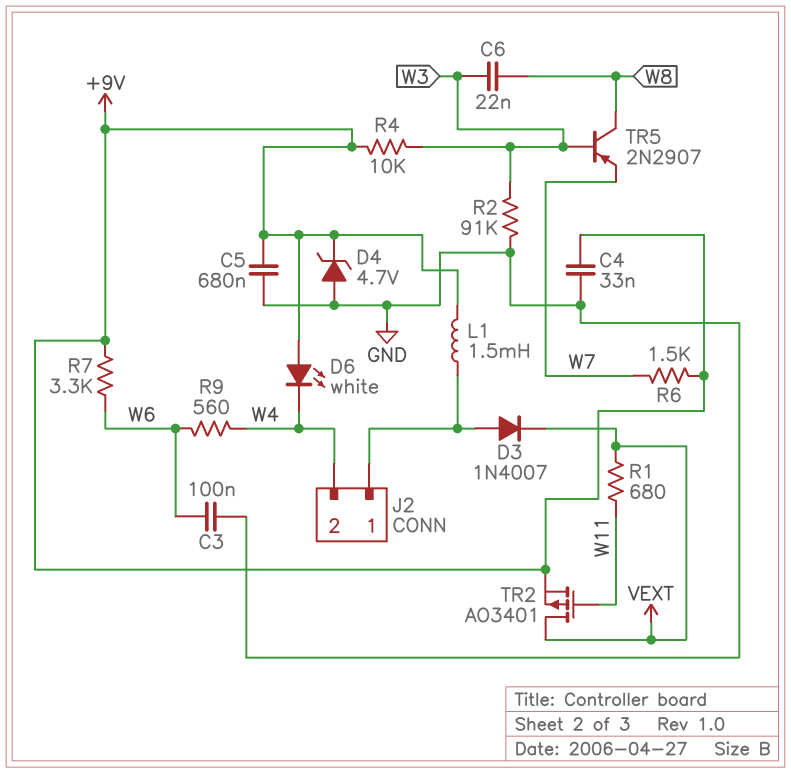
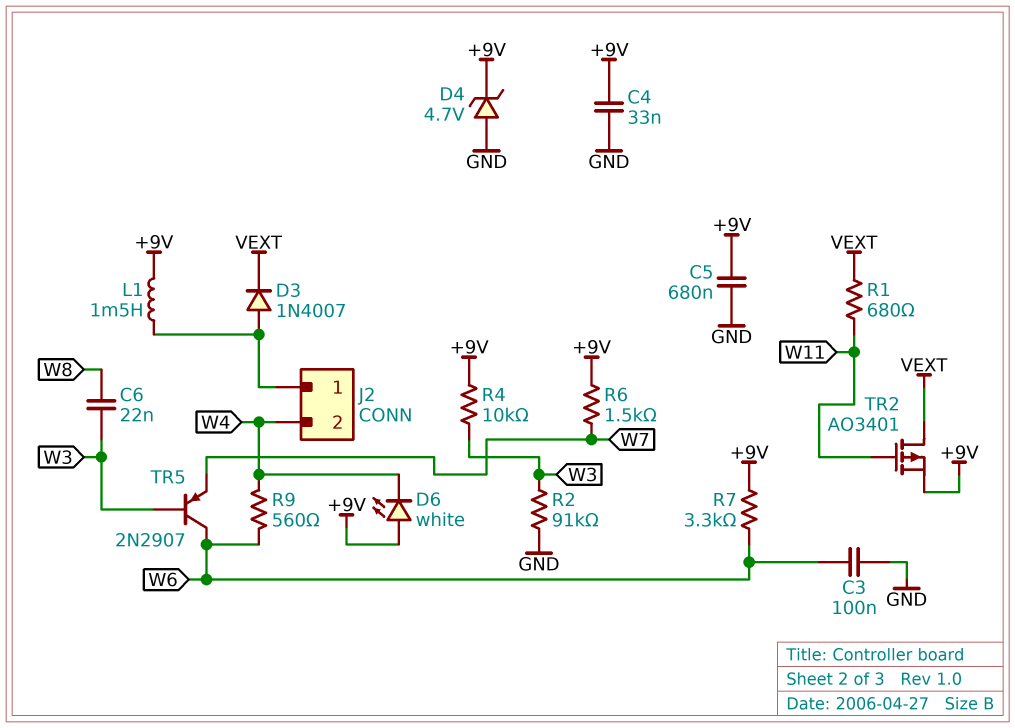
TR5: PNP 2N2907 (B W3, C W8, E W7) -> PNP 2N2907 (B W3, C W6, E W7)

